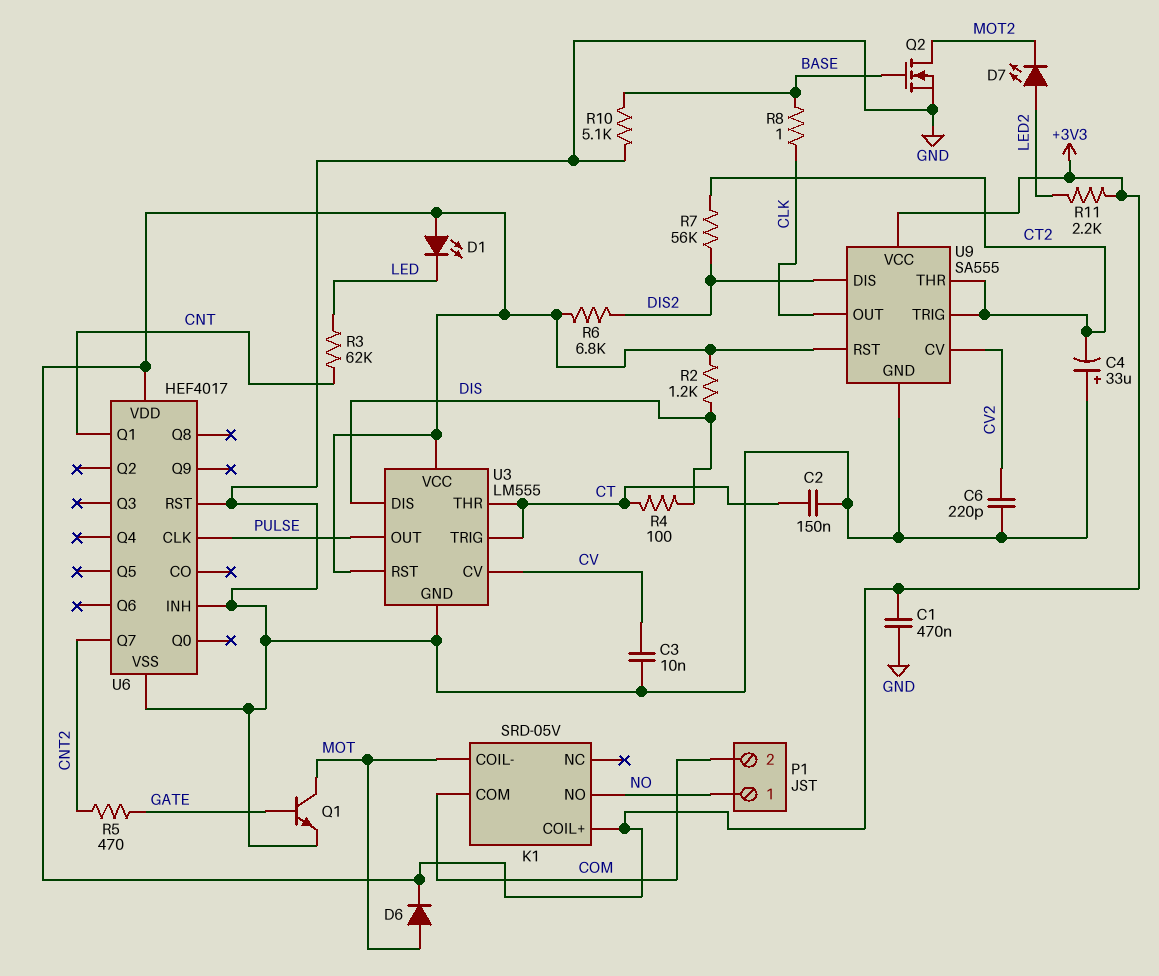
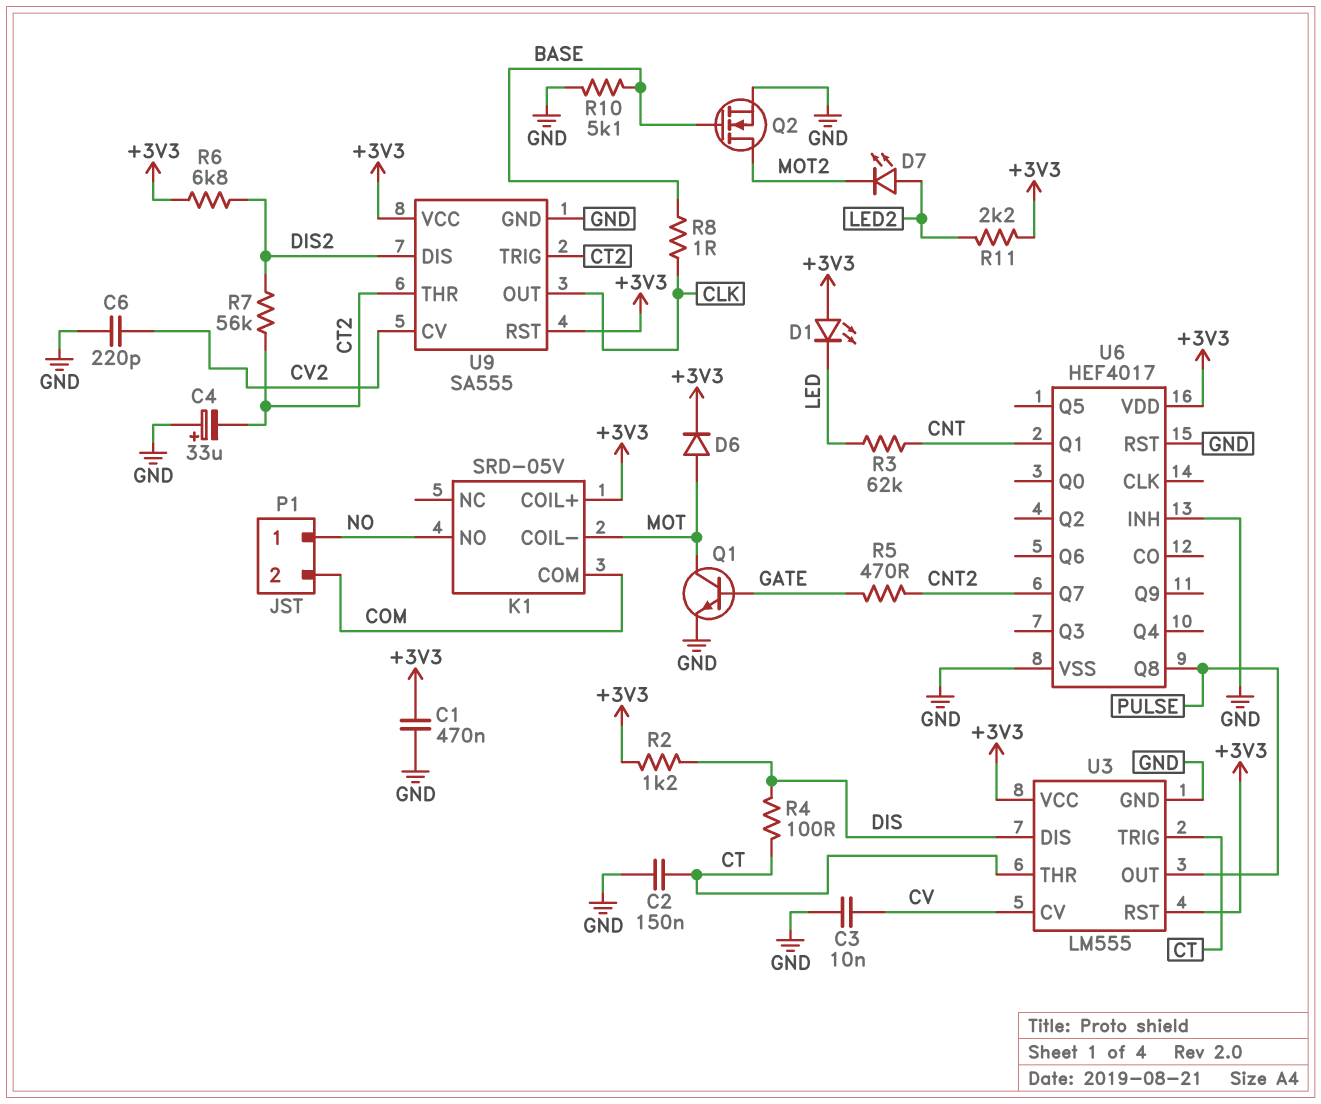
U6 pin CLK: PULSE -> none
U6 pin Q8: none -> PULSE

